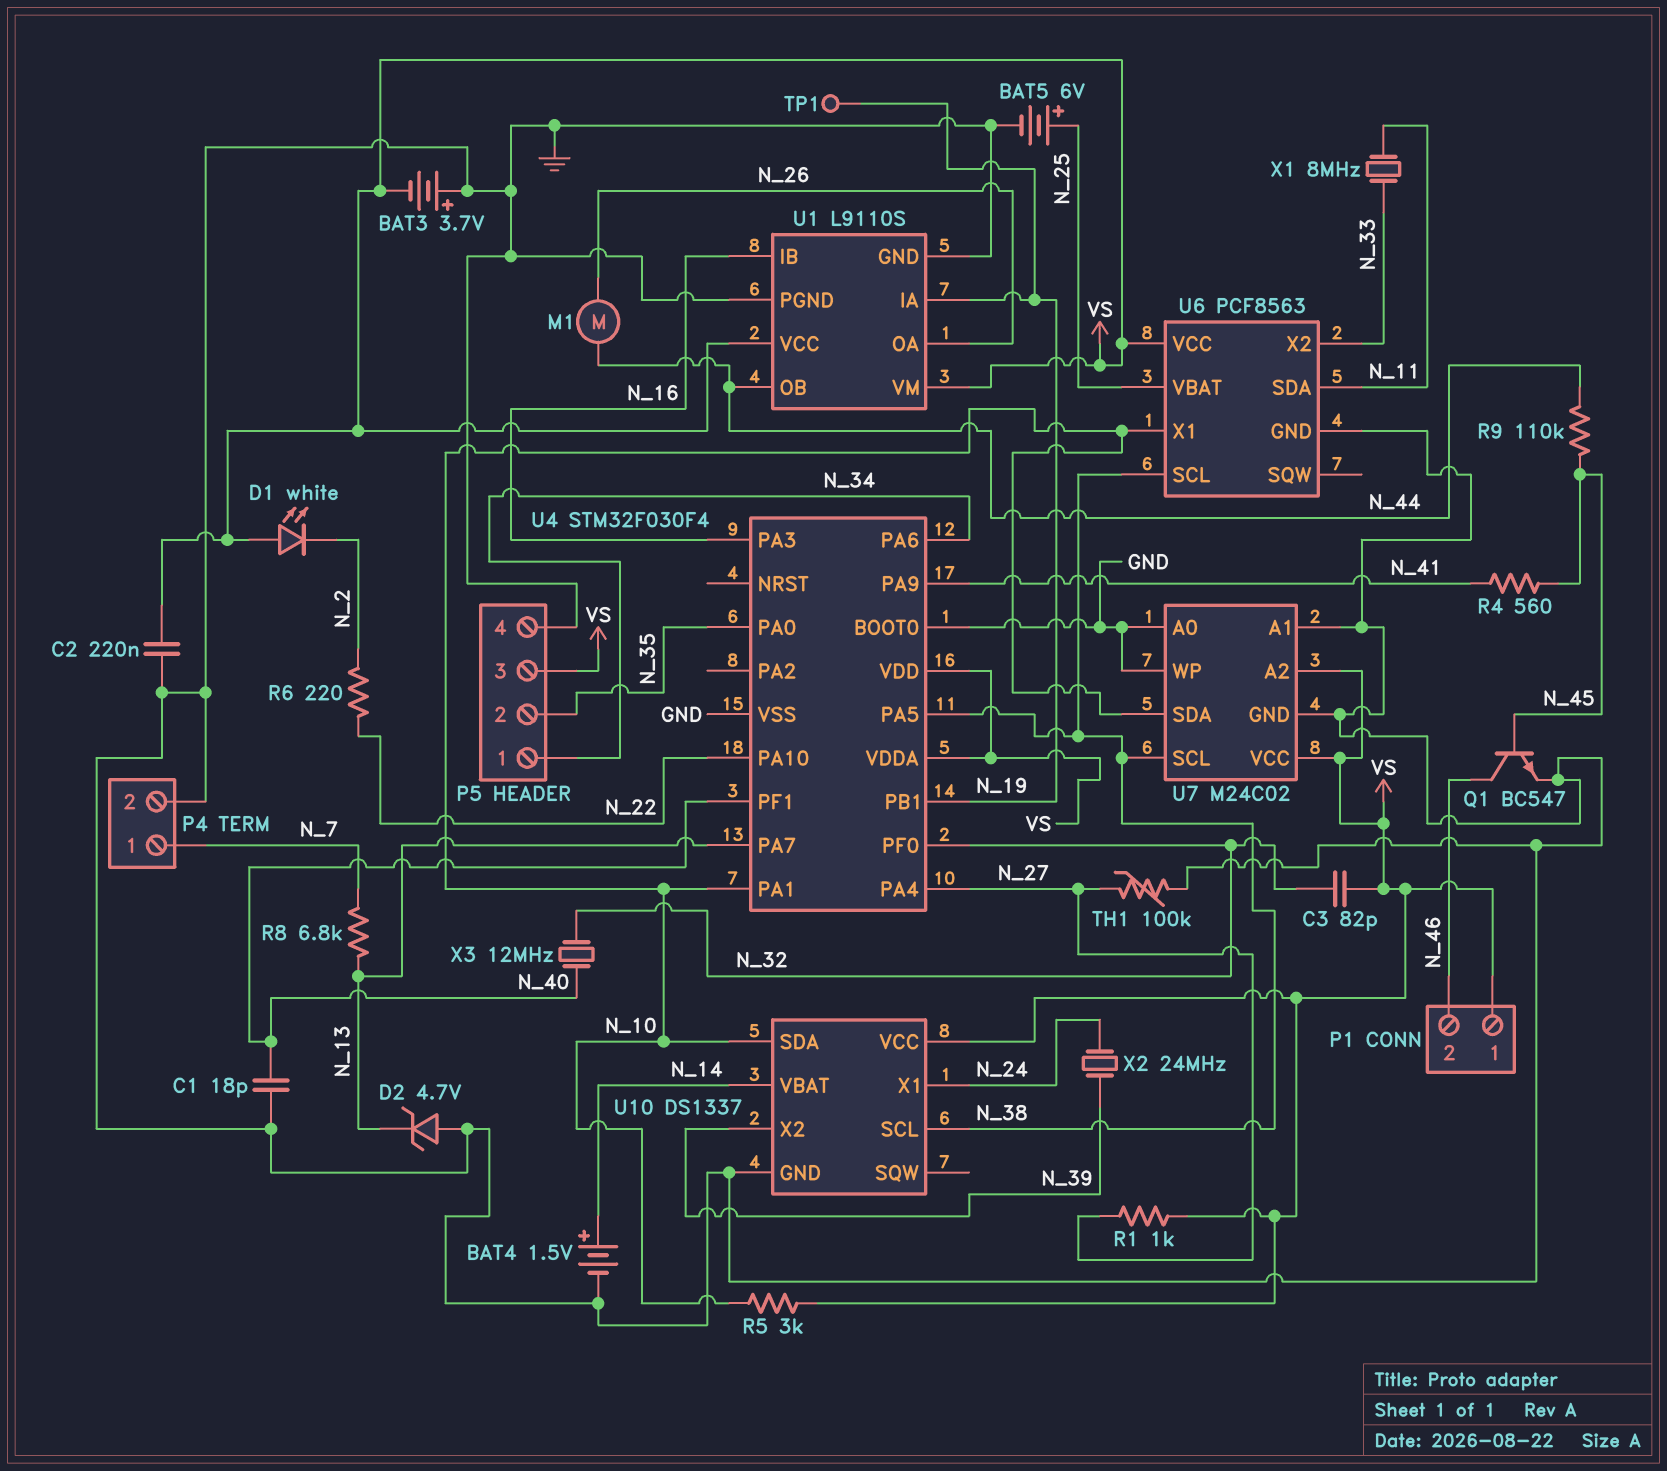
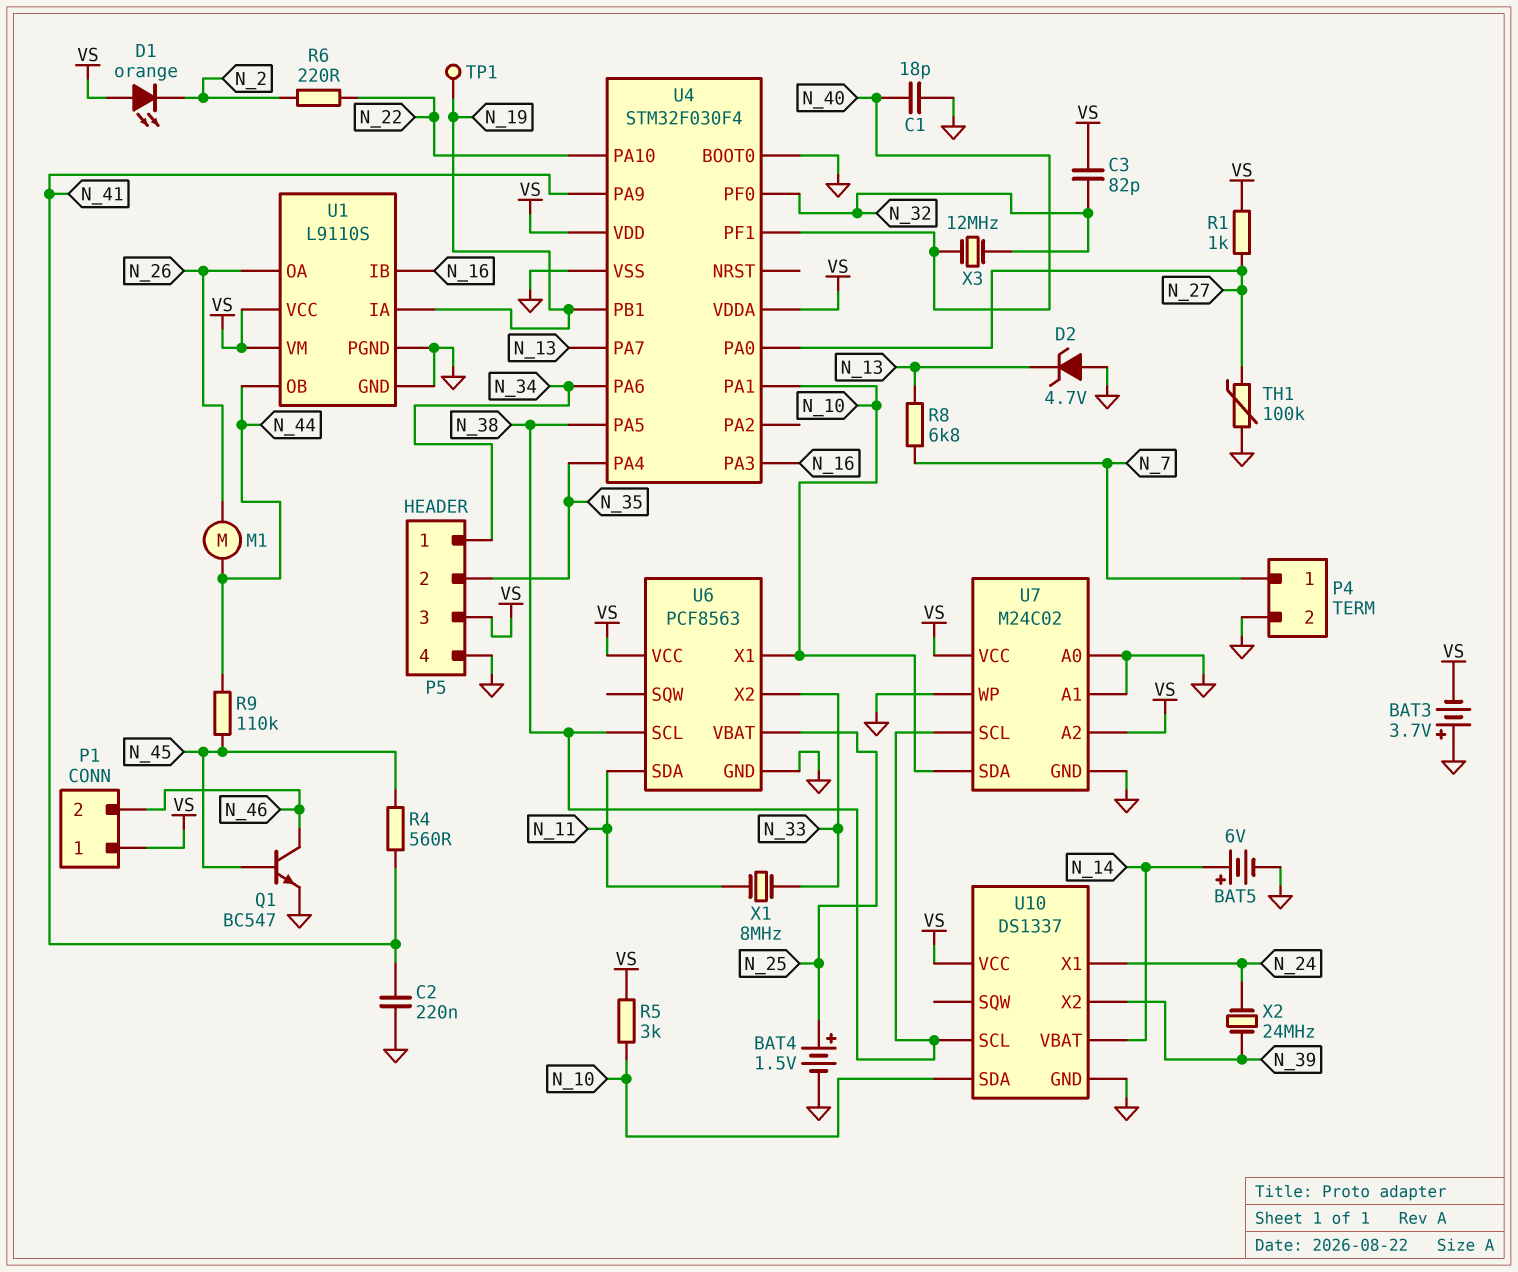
BAT4: 1.5V (plus N_14, minus GND) -> 1.5V (plus N_25, minus GND)
BAT5: 6V (plus N_25, minus GND) -> 6V (plus N_14, minus GND)
C2: 220nF (GND, VS) -> 220nF (GND, N_41)
D1: LED white (A VS, K N_2) -> LED orange (A VS, K N_2)
U4 pin PA0: N_35 -> N_27
U4 pin PA4: N_27 -> N_35

